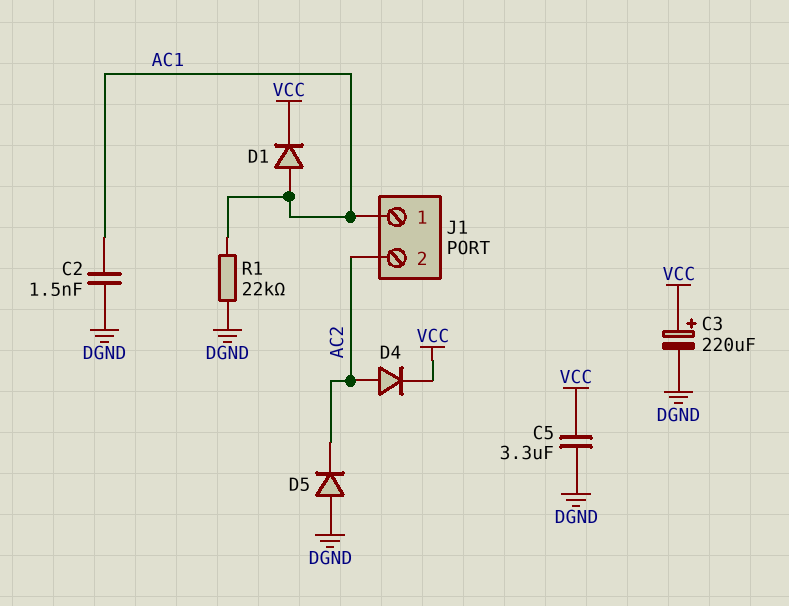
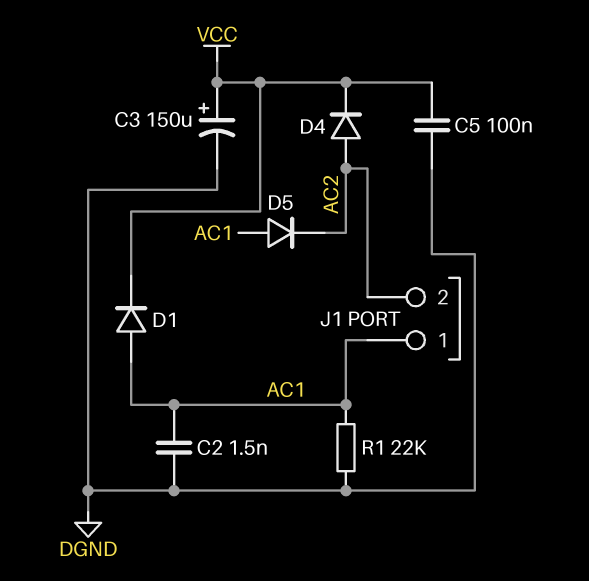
C3: 220uF (plus VCC, minus DGND) -> 150uF (plus VCC, minus DGND)
C5: 3.3uF (DGND, VCC) -> 100nF (DGND, VCC)
D5: diode (A DGND, K AC2) -> diode (A AC1, K AC2)

